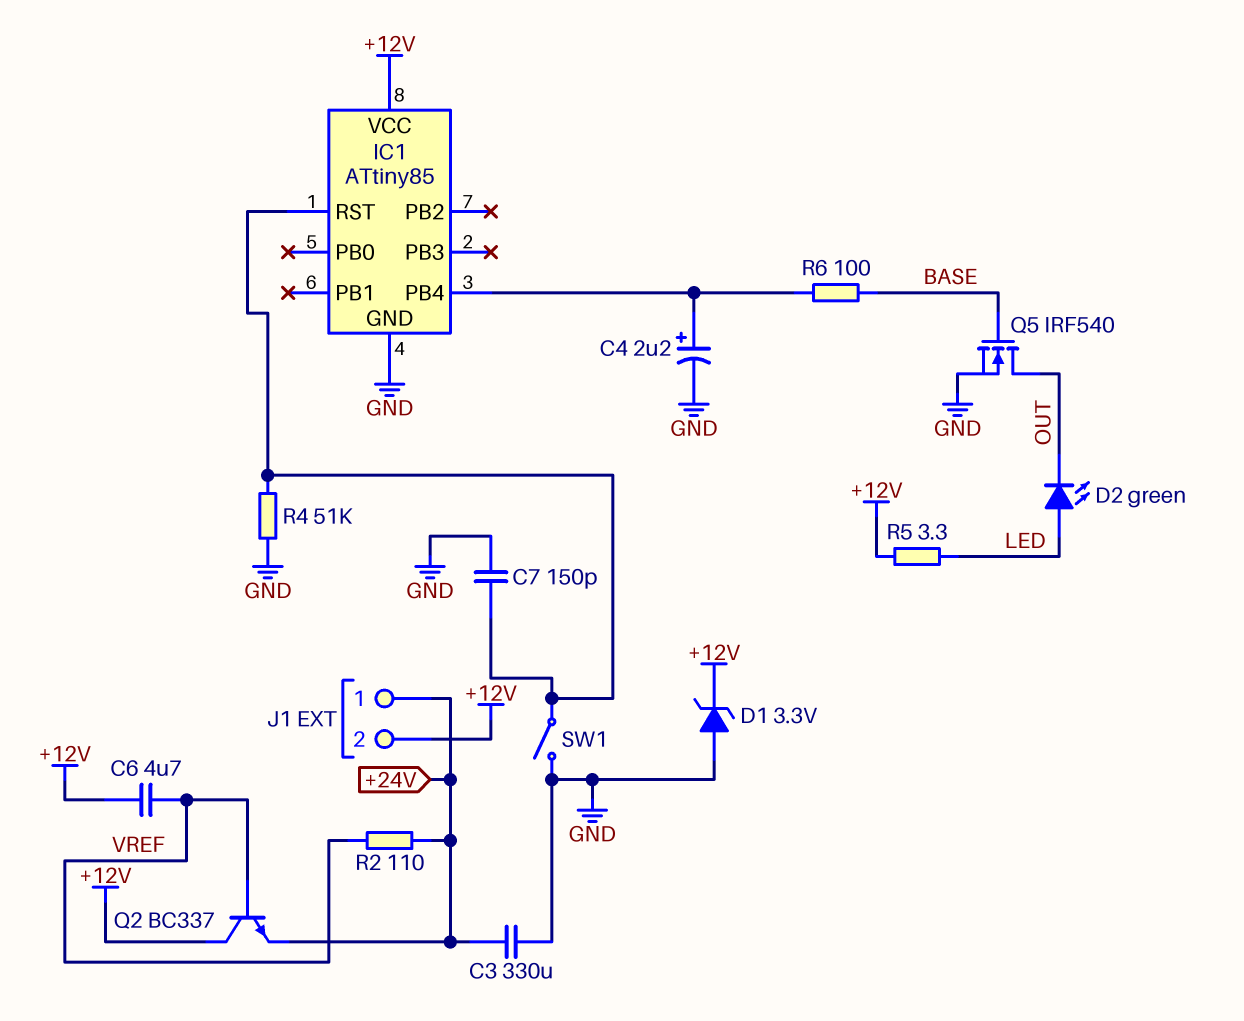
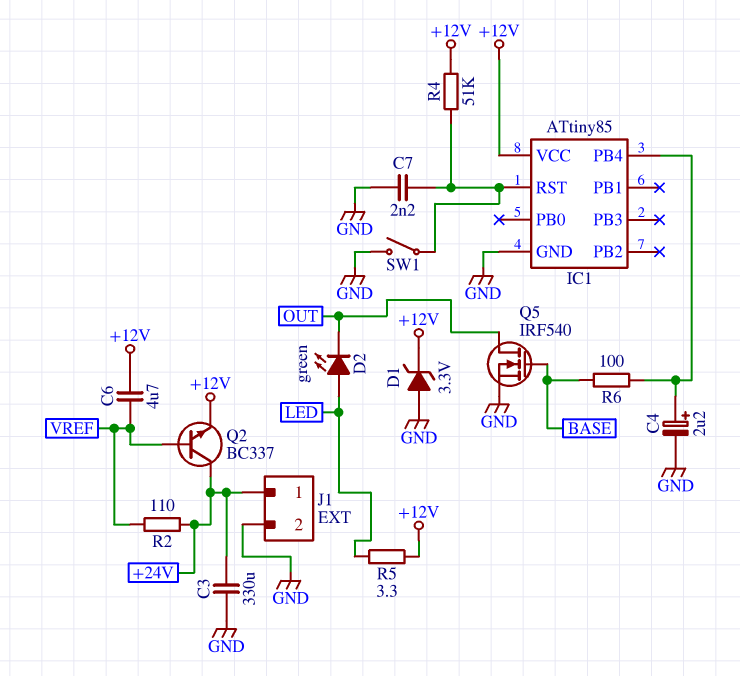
C7: 150pF (GND, IC1/RST) -> 2.2nF (GND, IC1/RST)
J1 pin 2: +12V -> GND
Q2: NPN BC337 (B VREF, C +12V, E +24V) -> NPN BC337 (B VREF, C +24V, E +12V)
R4: 51k (GND, IC1/RST) -> 51k (+12V, IC1/RST)

